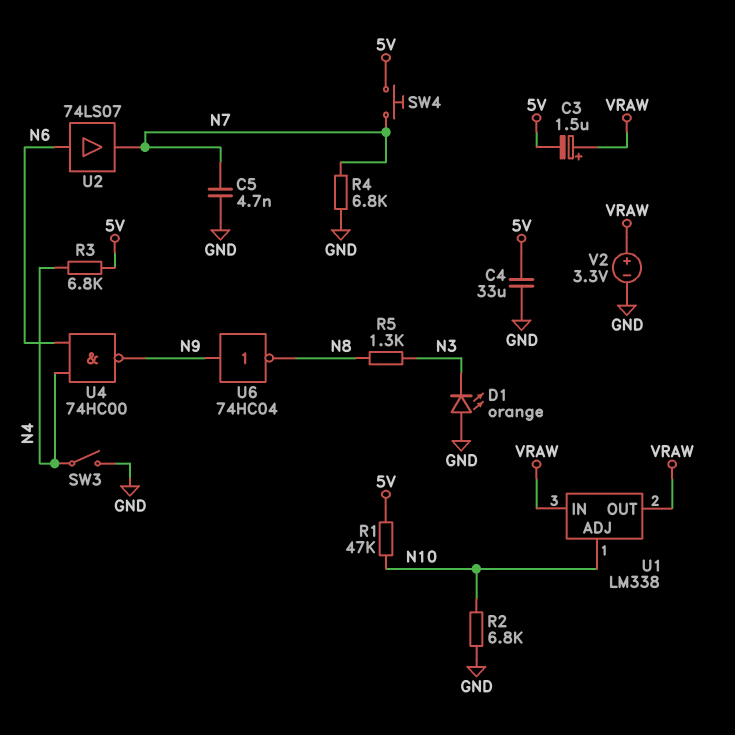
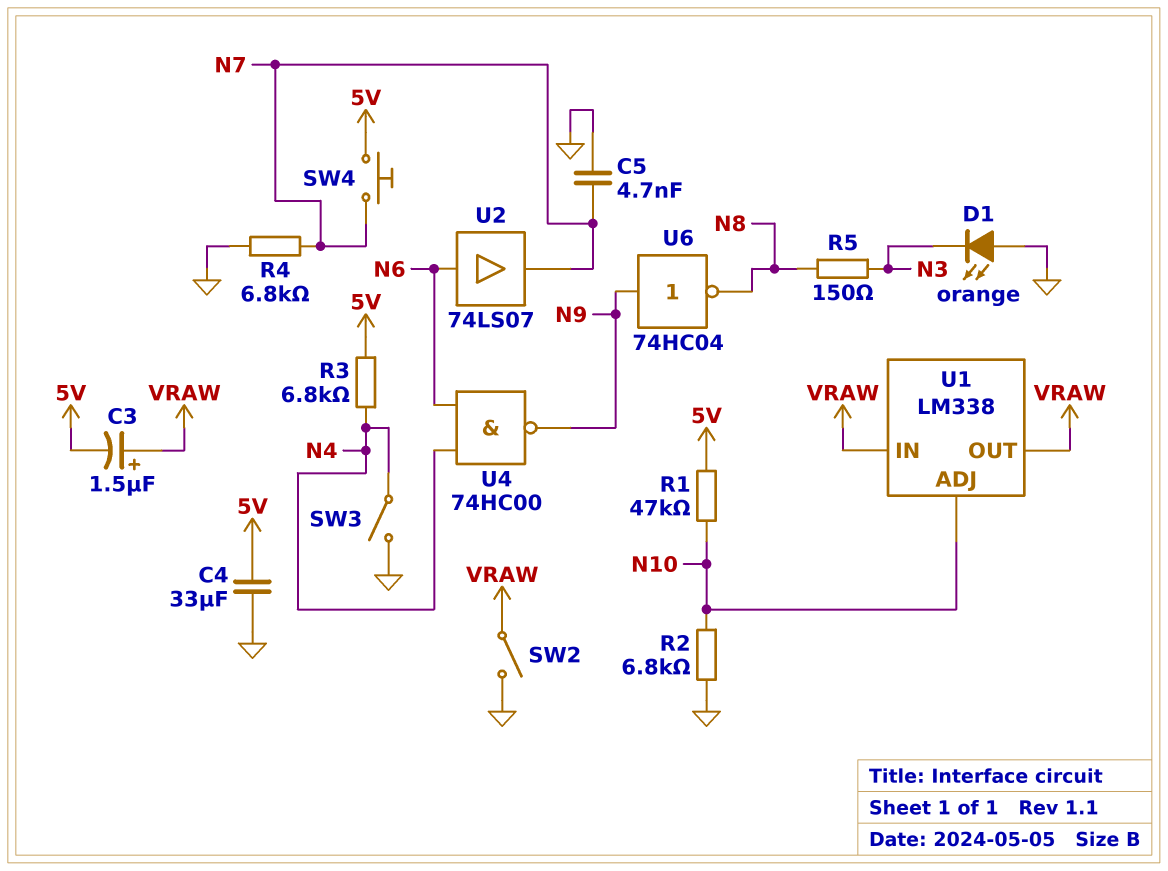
R5: 1.3k (N3, N8) -> 150 (N3, N8)
SW2: none -> switch (GND, VRAW)
V2: 3.3V (plus VRAW, minus GND) -> none

